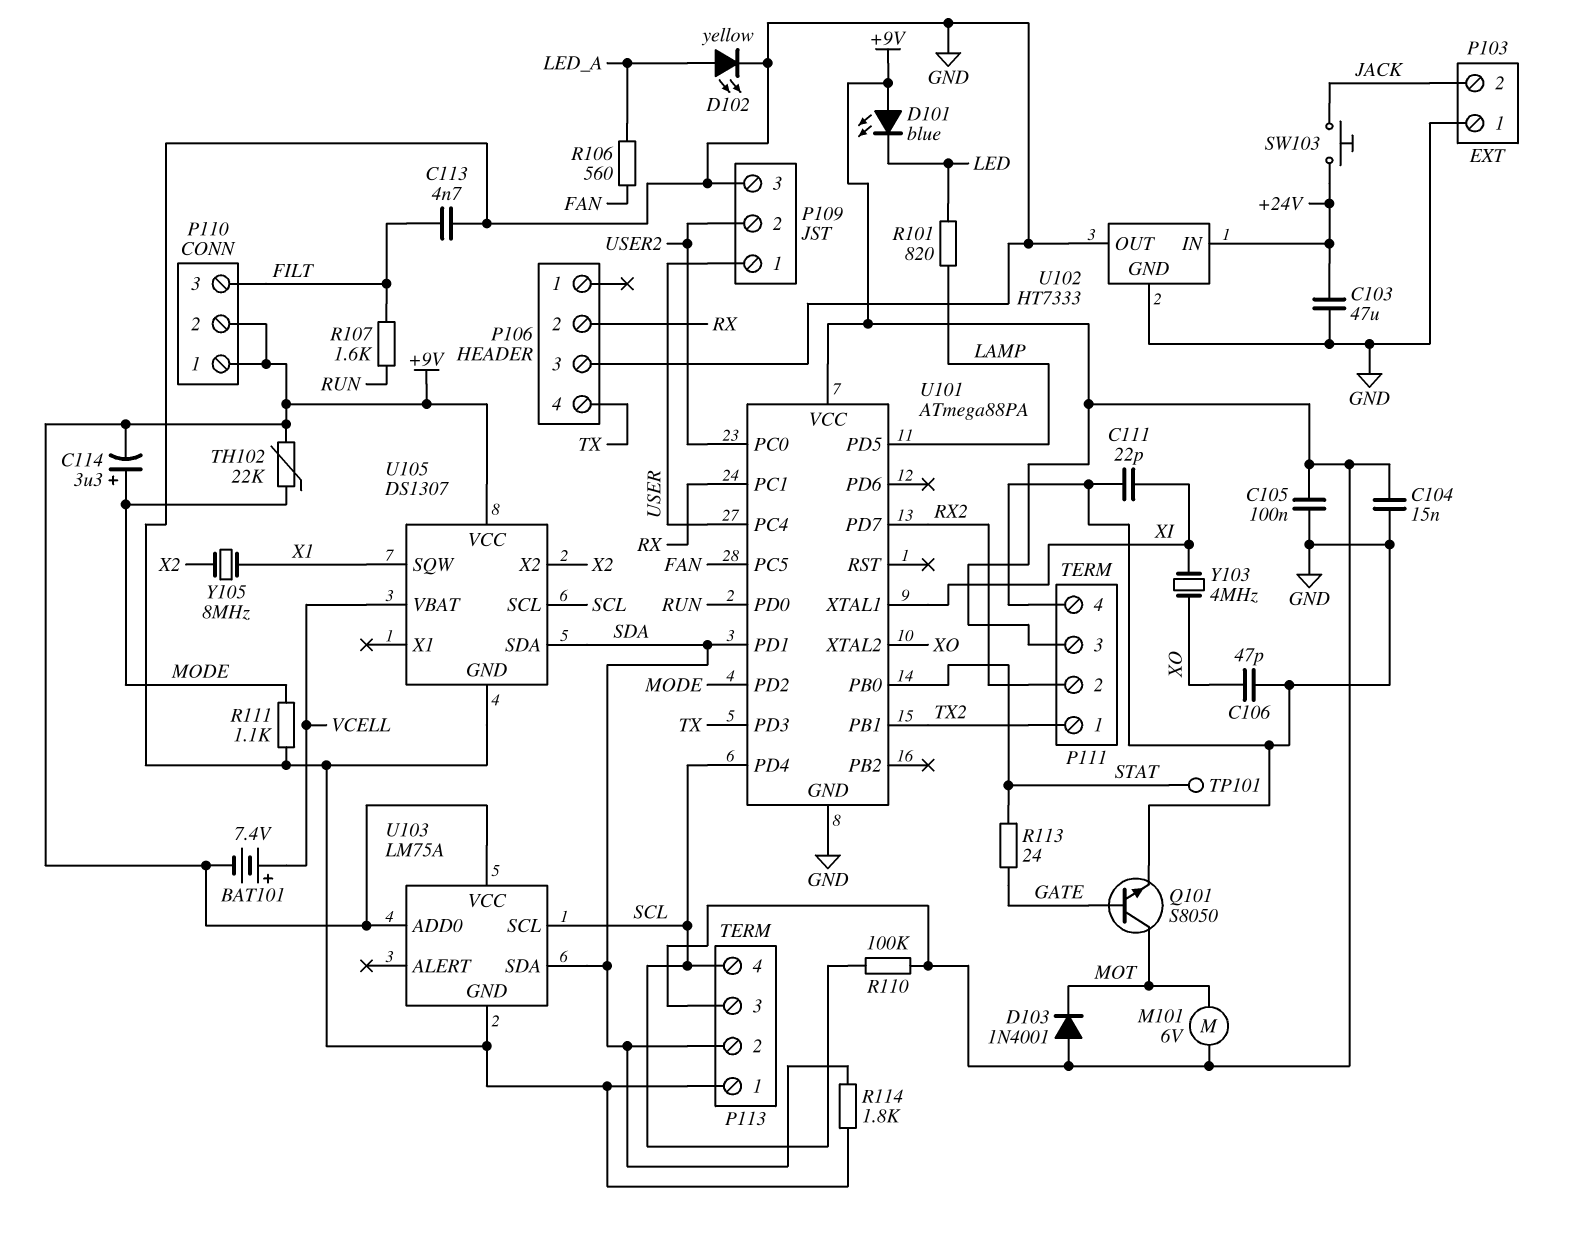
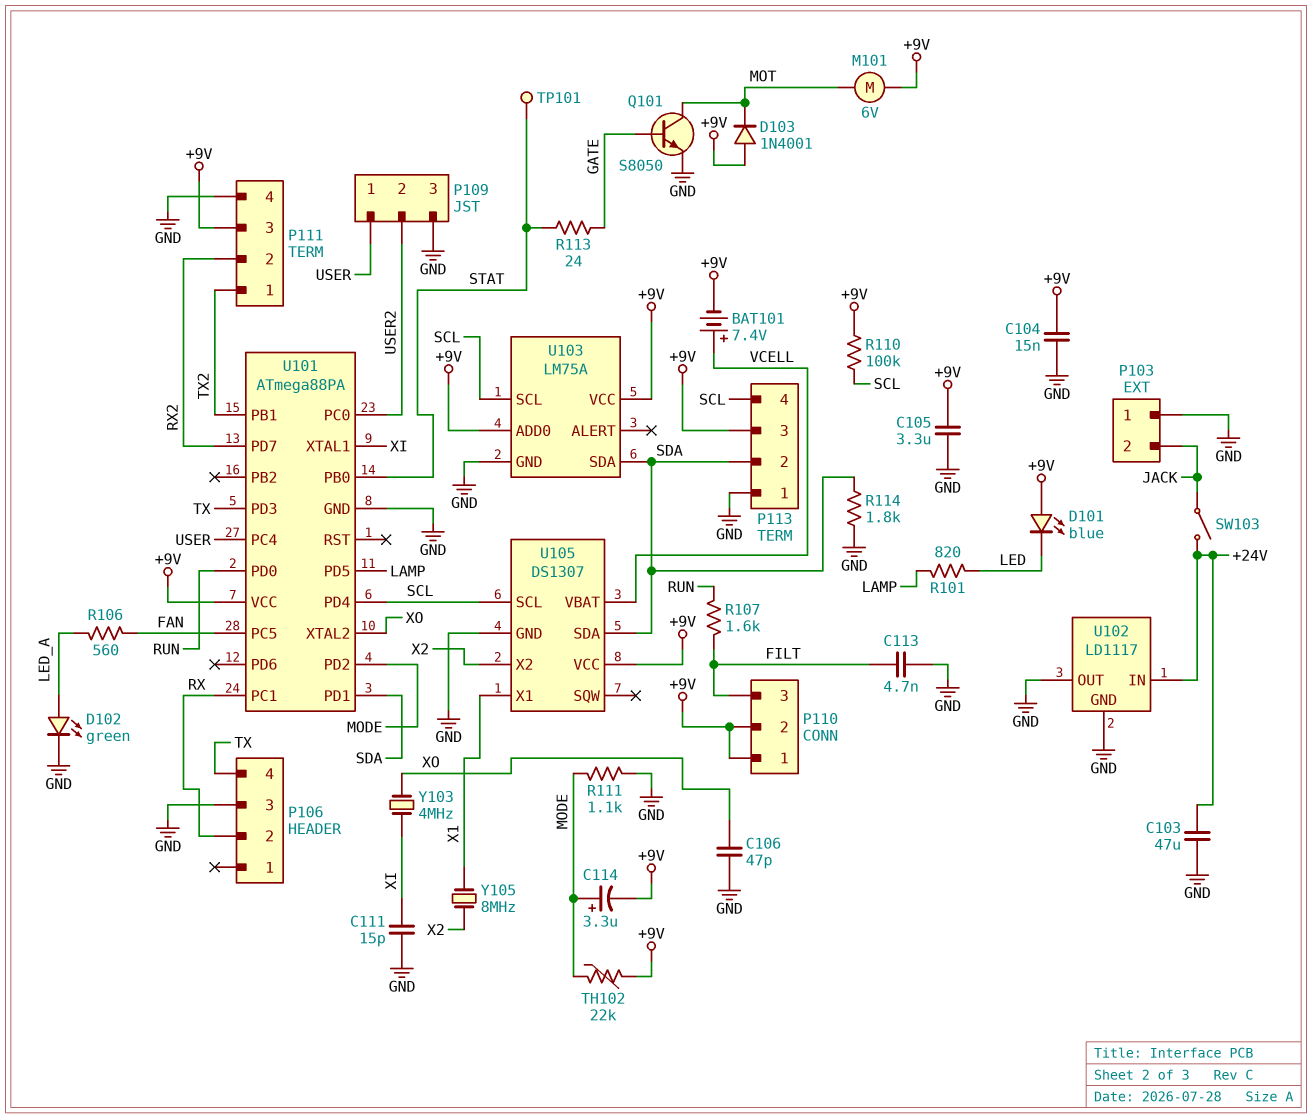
C105: 100nF (+9V, GND) -> 3.3uF (+9V, GND)
C111: 22pF (GND, XI) -> 15pF (GND, XI)
D102: LED yellow (A LED_A, K GND) -> LED green (A LED_A, K GND)
SW103: button (+24V, JACK) -> switch (+24V, JACK)
U102: HT7333 -> LD1117
U105 pin SQW: X1 -> none
U105 pin X1: none -> X1

